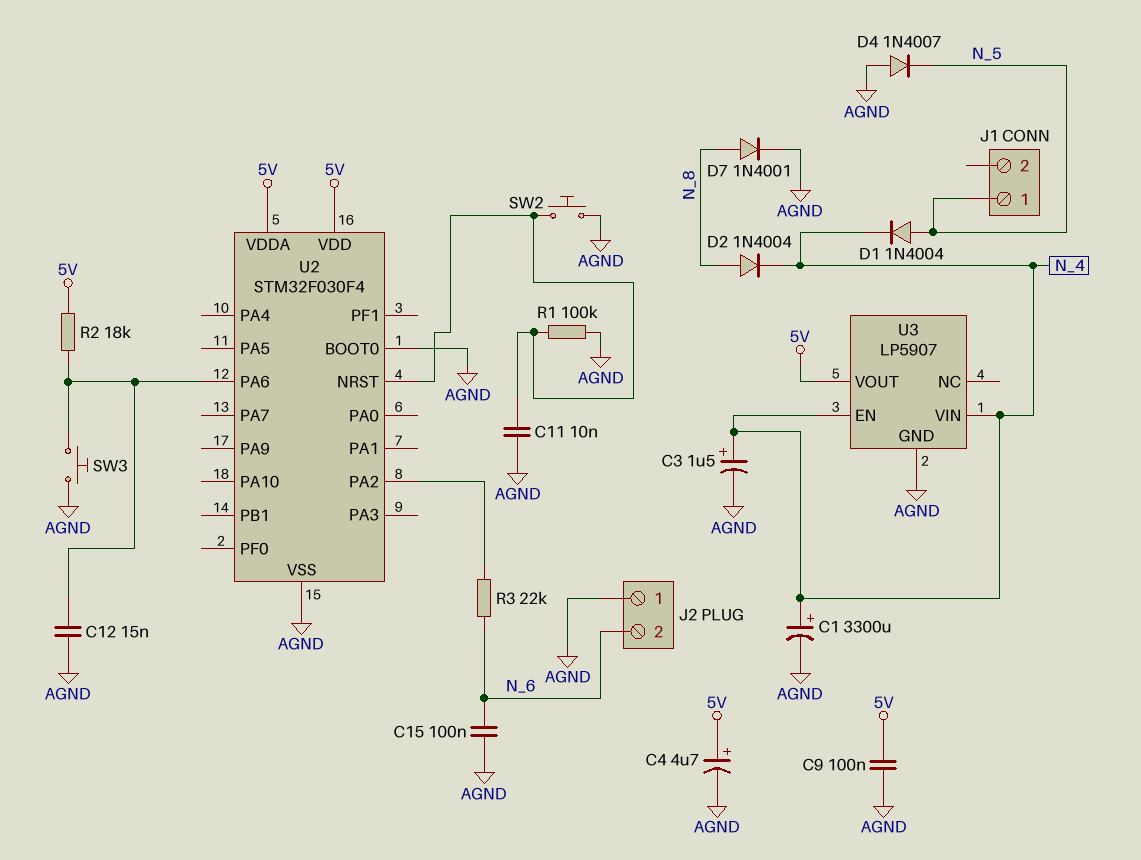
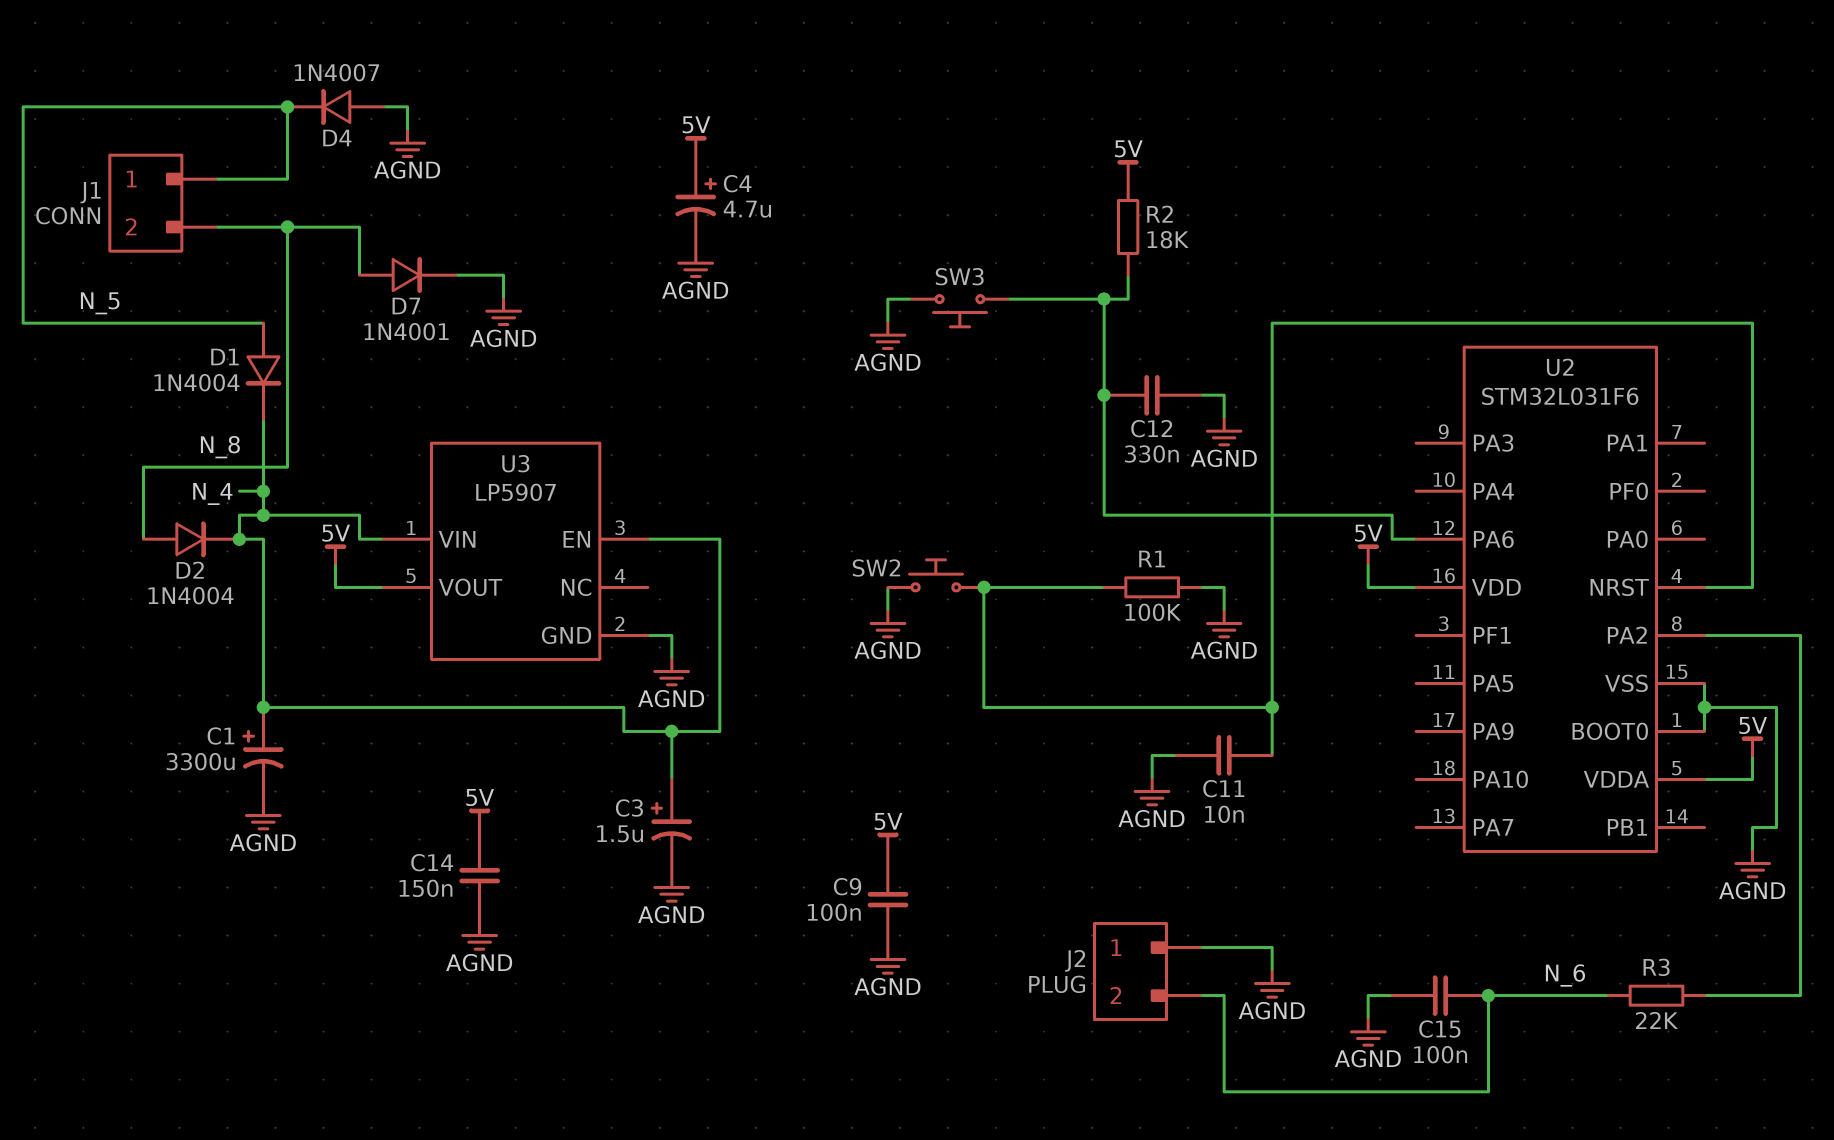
C12: 15nF (AGND, U2/PA6) -> 330nF (AGND, U2/PA6)
C14: none -> 150nF (5V, AGND)
J1 pin 2: none -> N_8
U2: STM32F030F4 -> STM32L031F6

